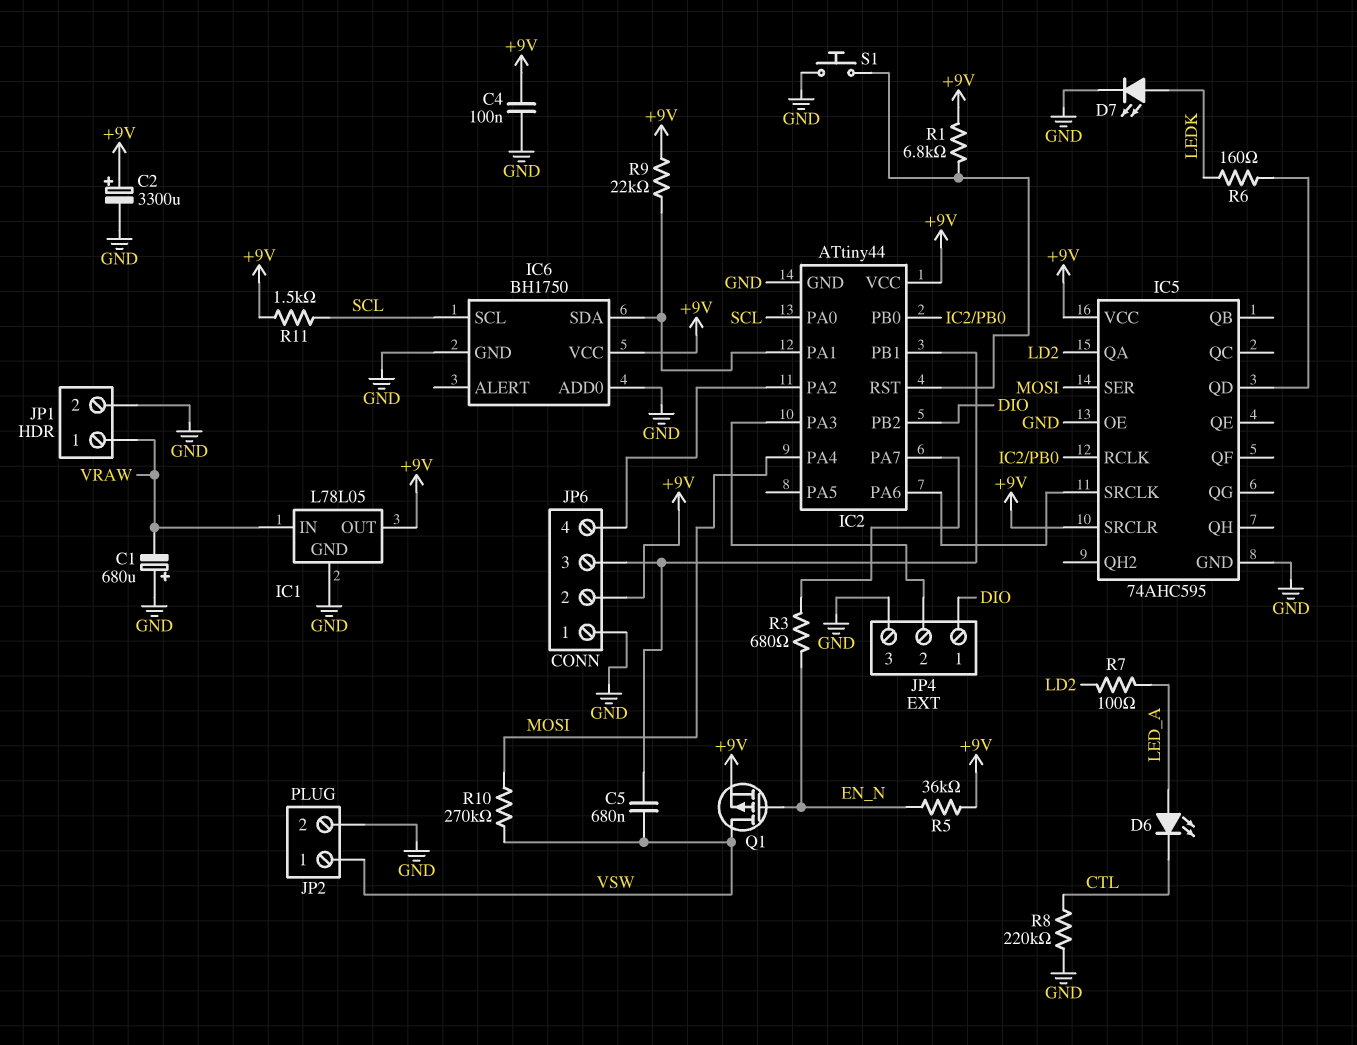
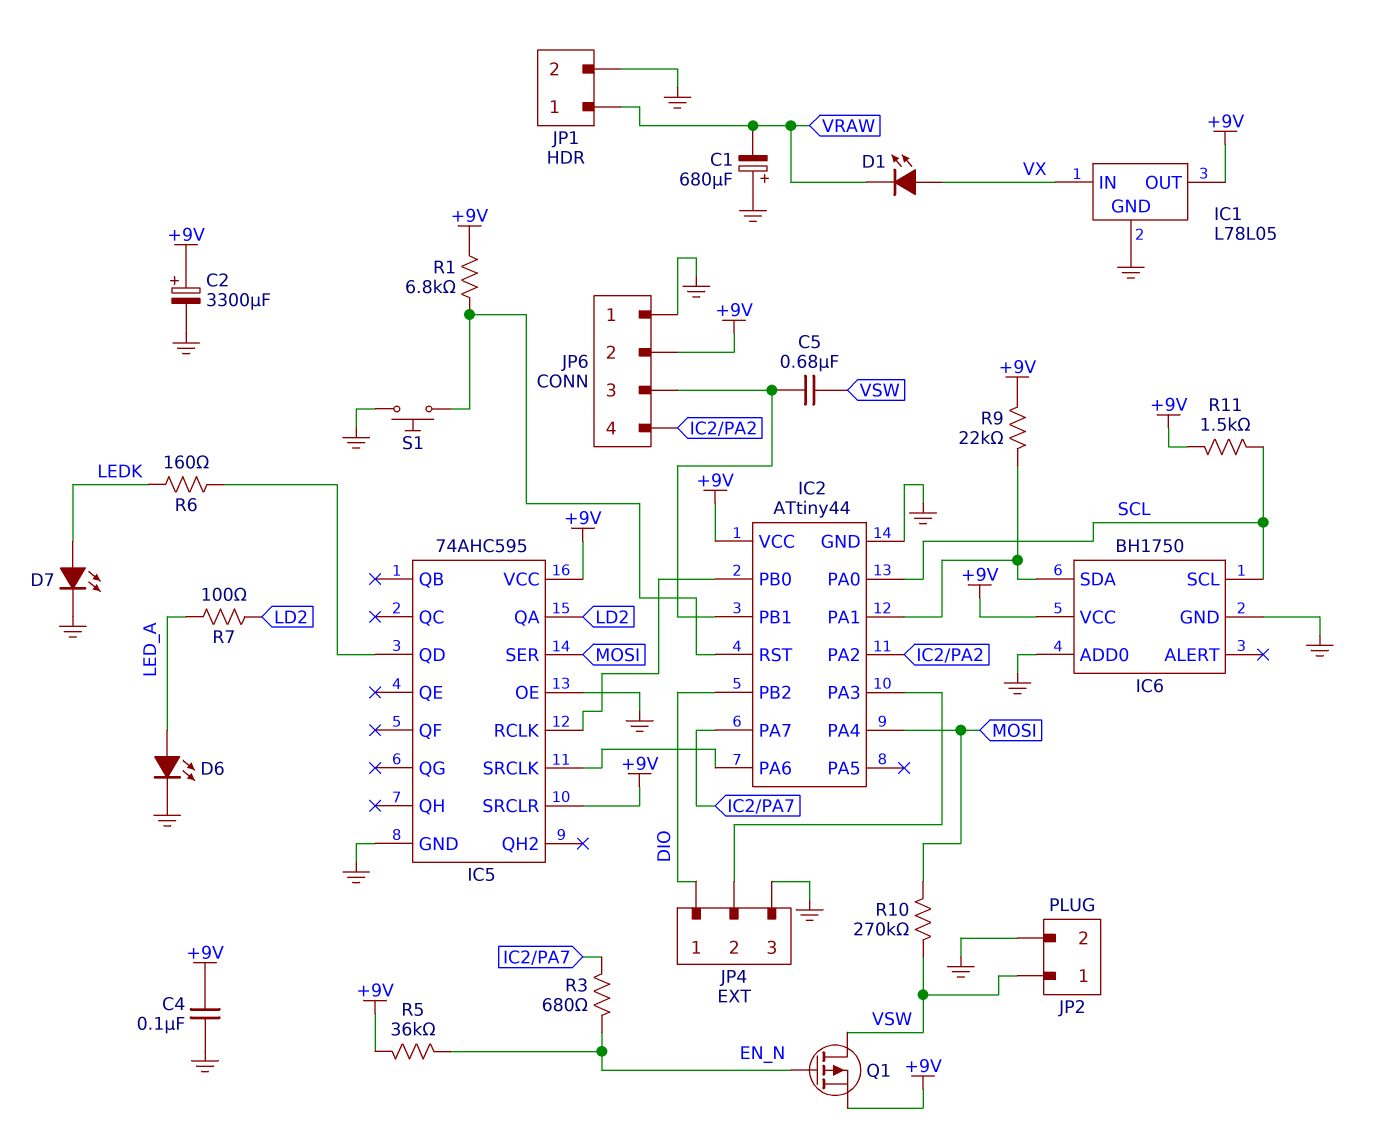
D1: none -> LED (A VX, K VRAW)
D6: LED (A LED_A, K CTL) -> LED (A LED_A, K GND)
IC1 pin IN: VRAW -> VX
R8: 220k (CTL, GND) -> none

